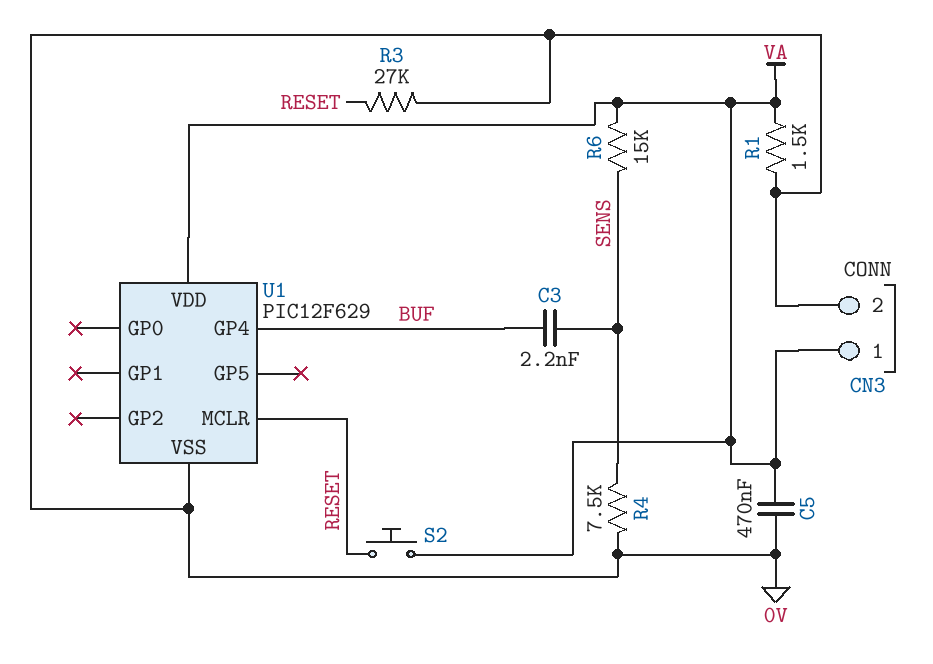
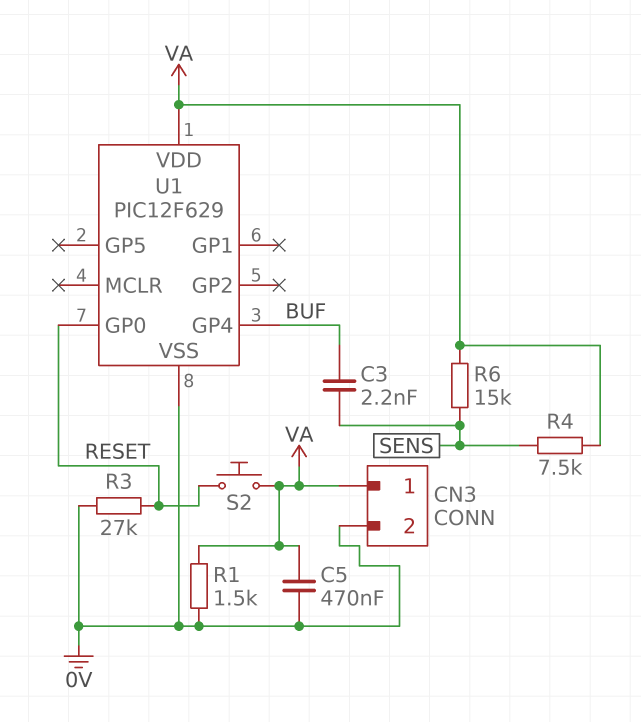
R4: 7.5k (0V, SENS) -> 7.5k (SENS, VA)
U1 pin GP0: none -> RESET
U1 pin MCLR: RESET -> none

